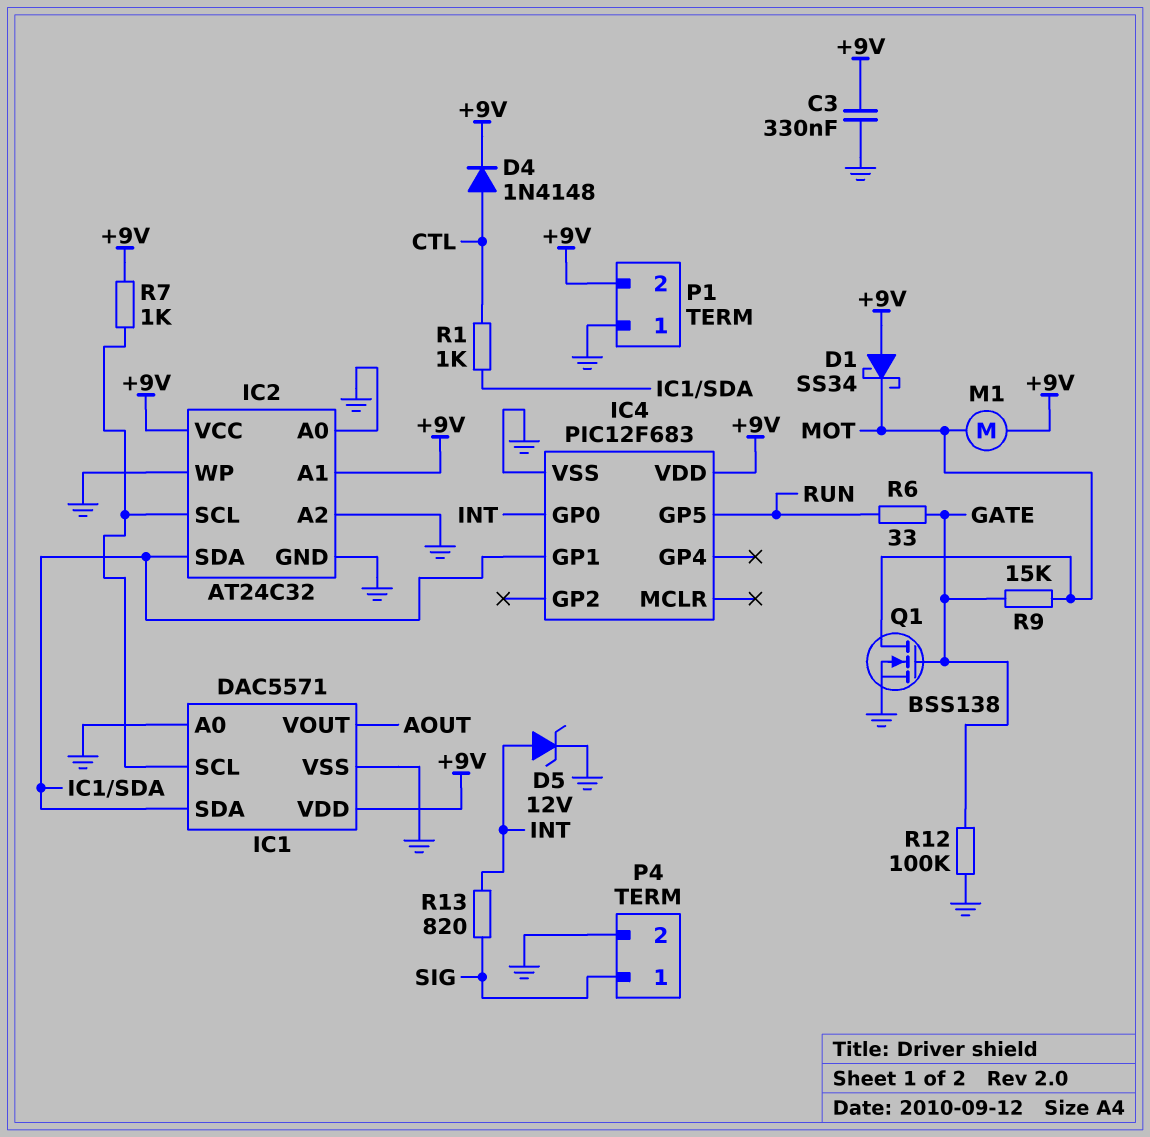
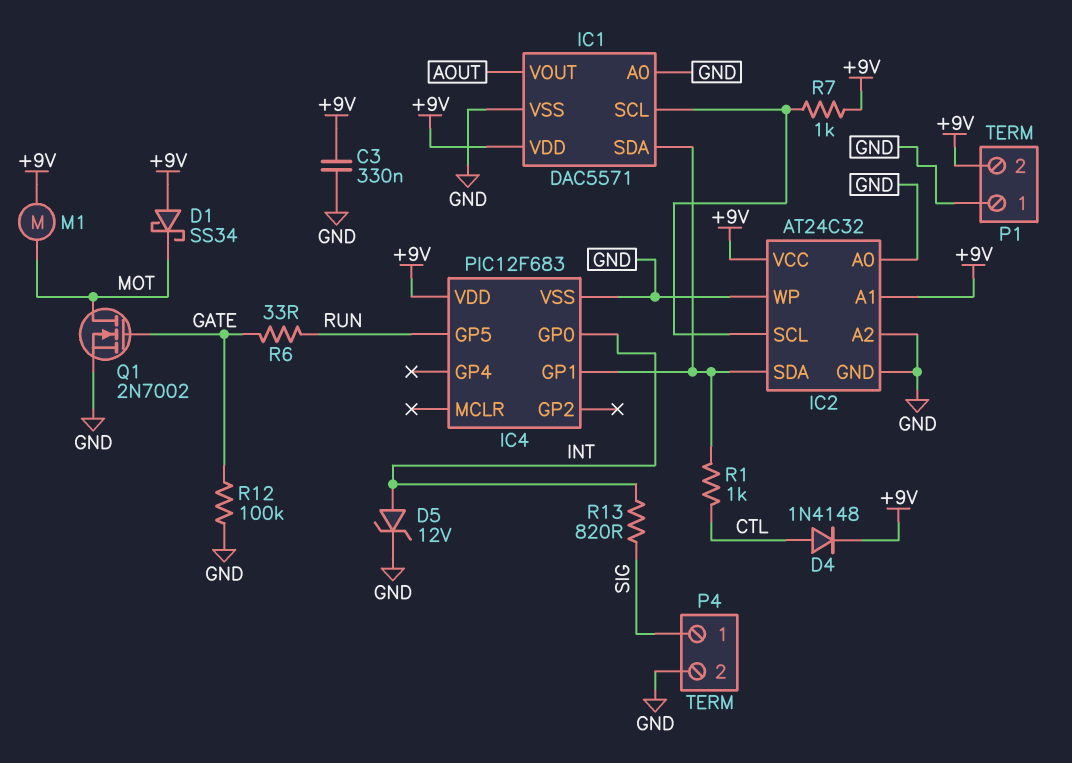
Q1: NMOS BSS138 (G GATE, D MOT, S GND) -> NMOS 2N7002 (G GATE, D MOT, S GND)
R9: 15k (GATE, MOT) -> none

